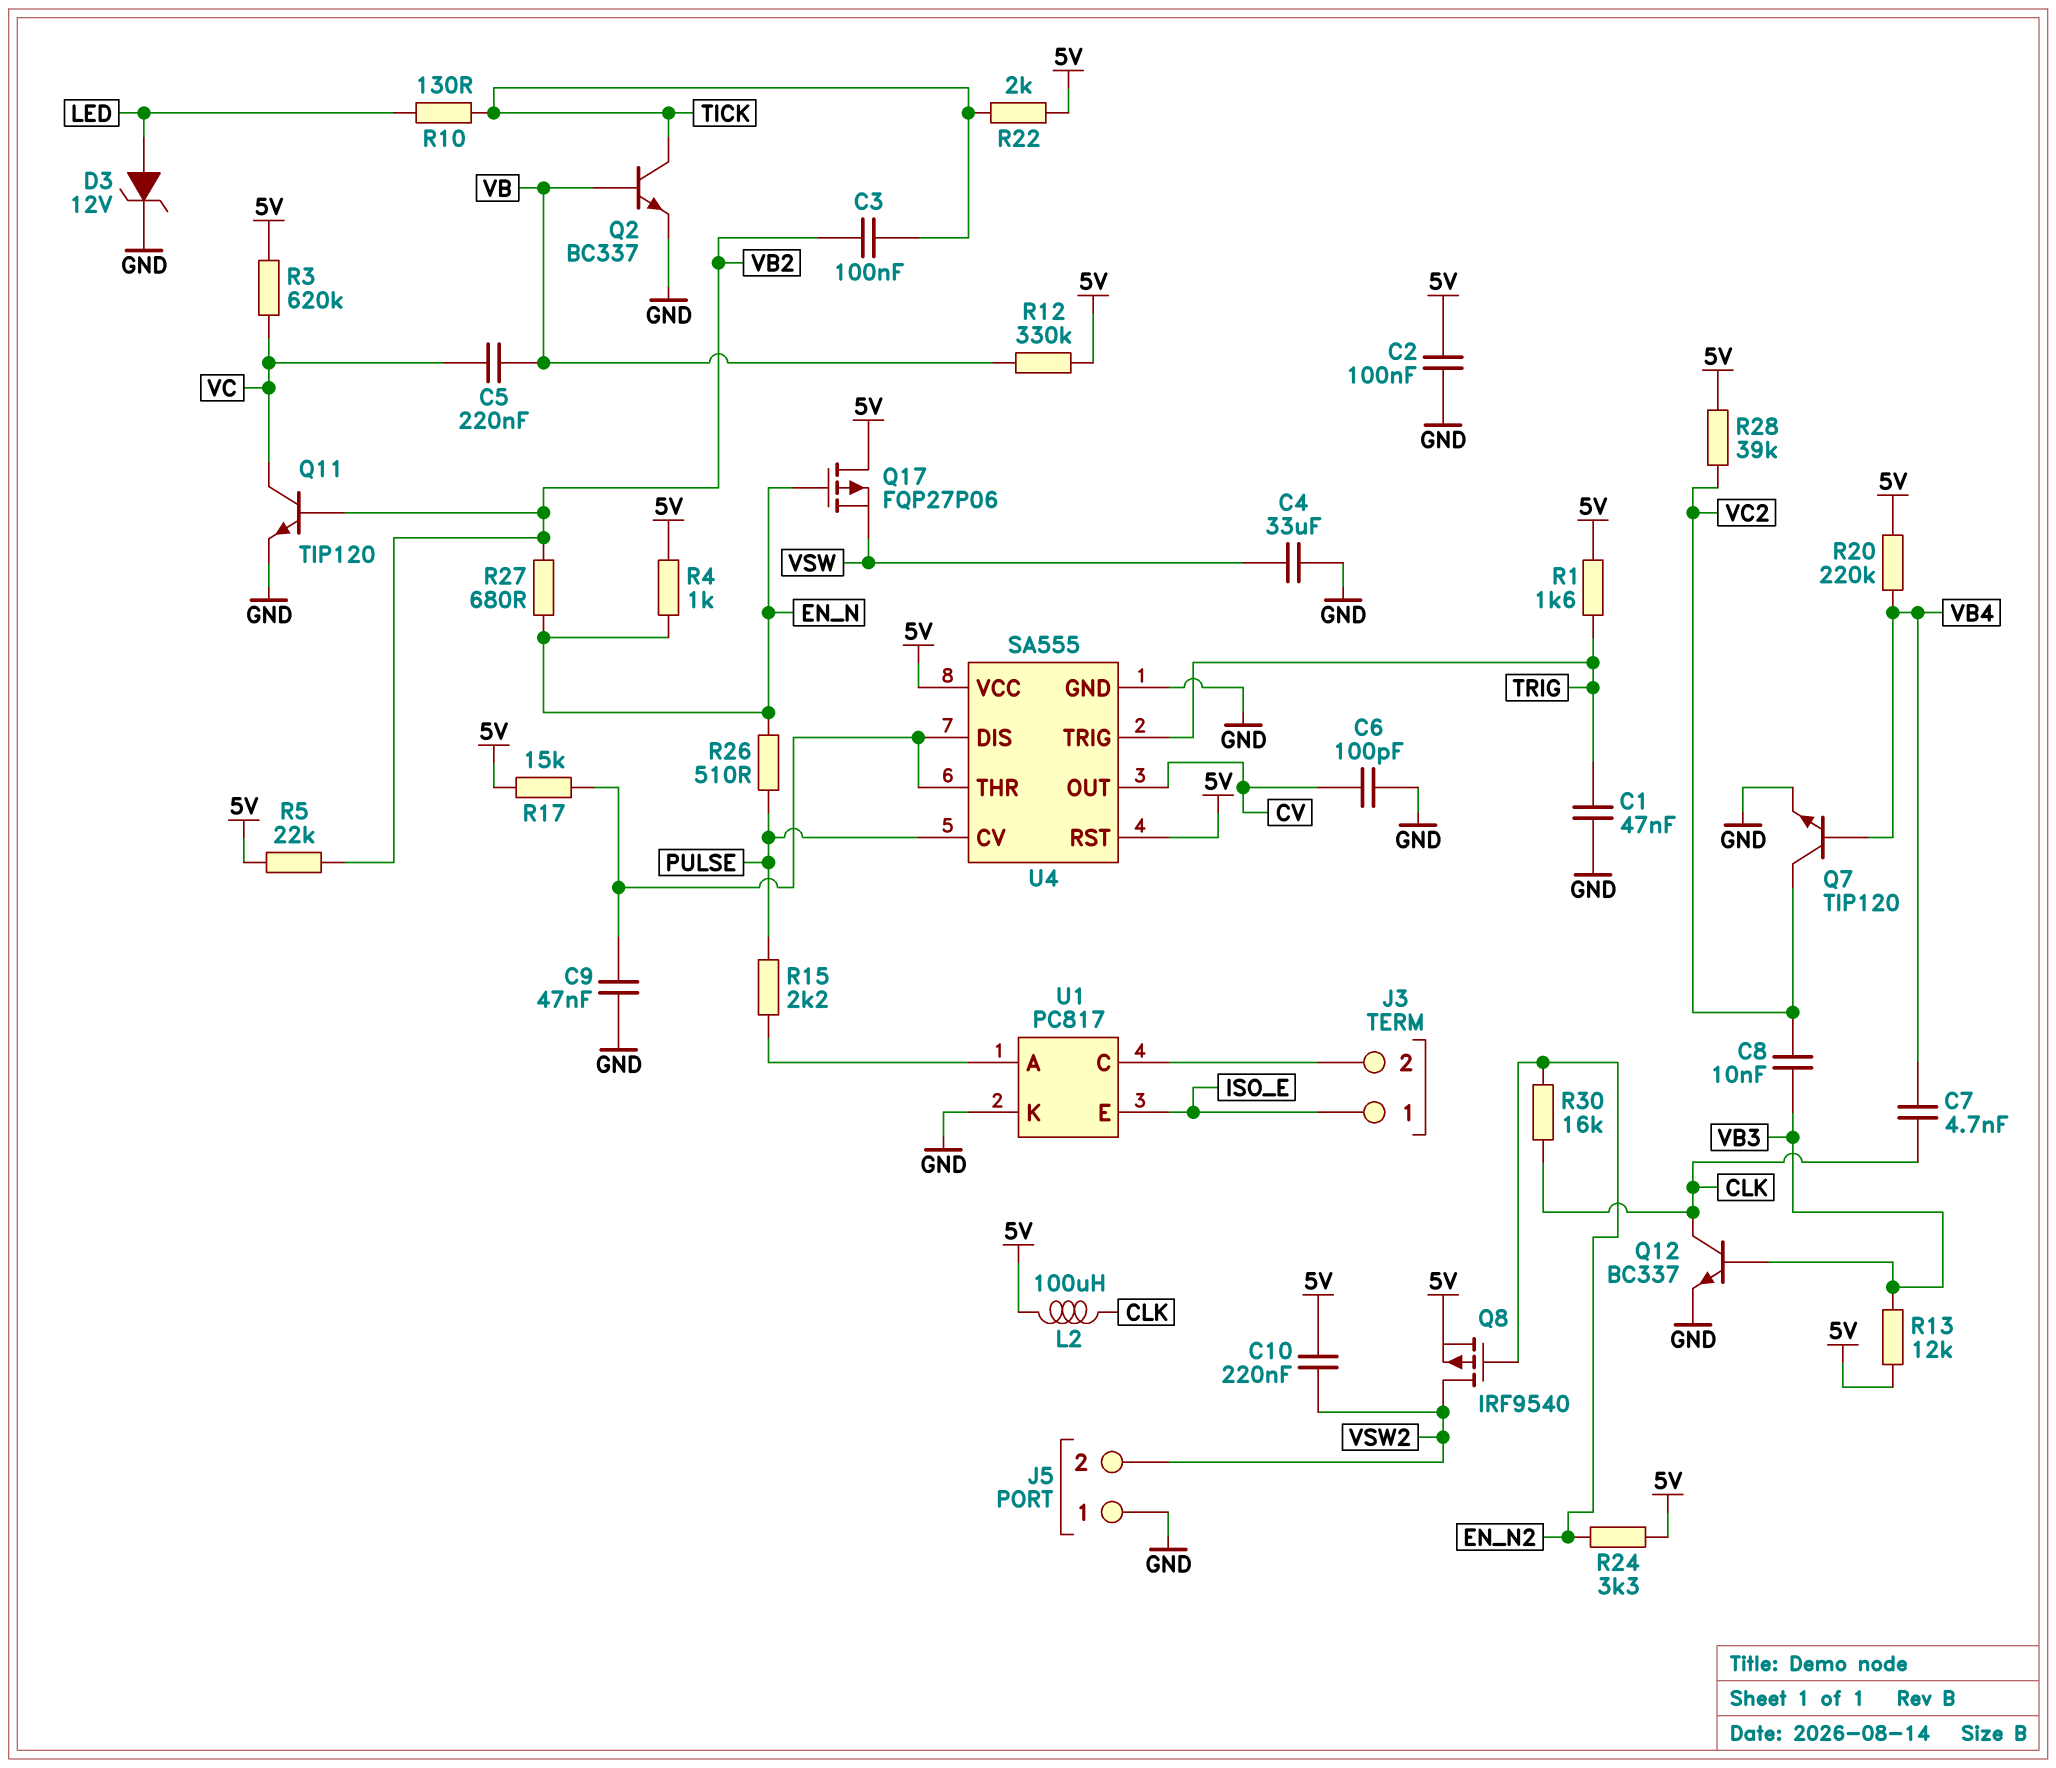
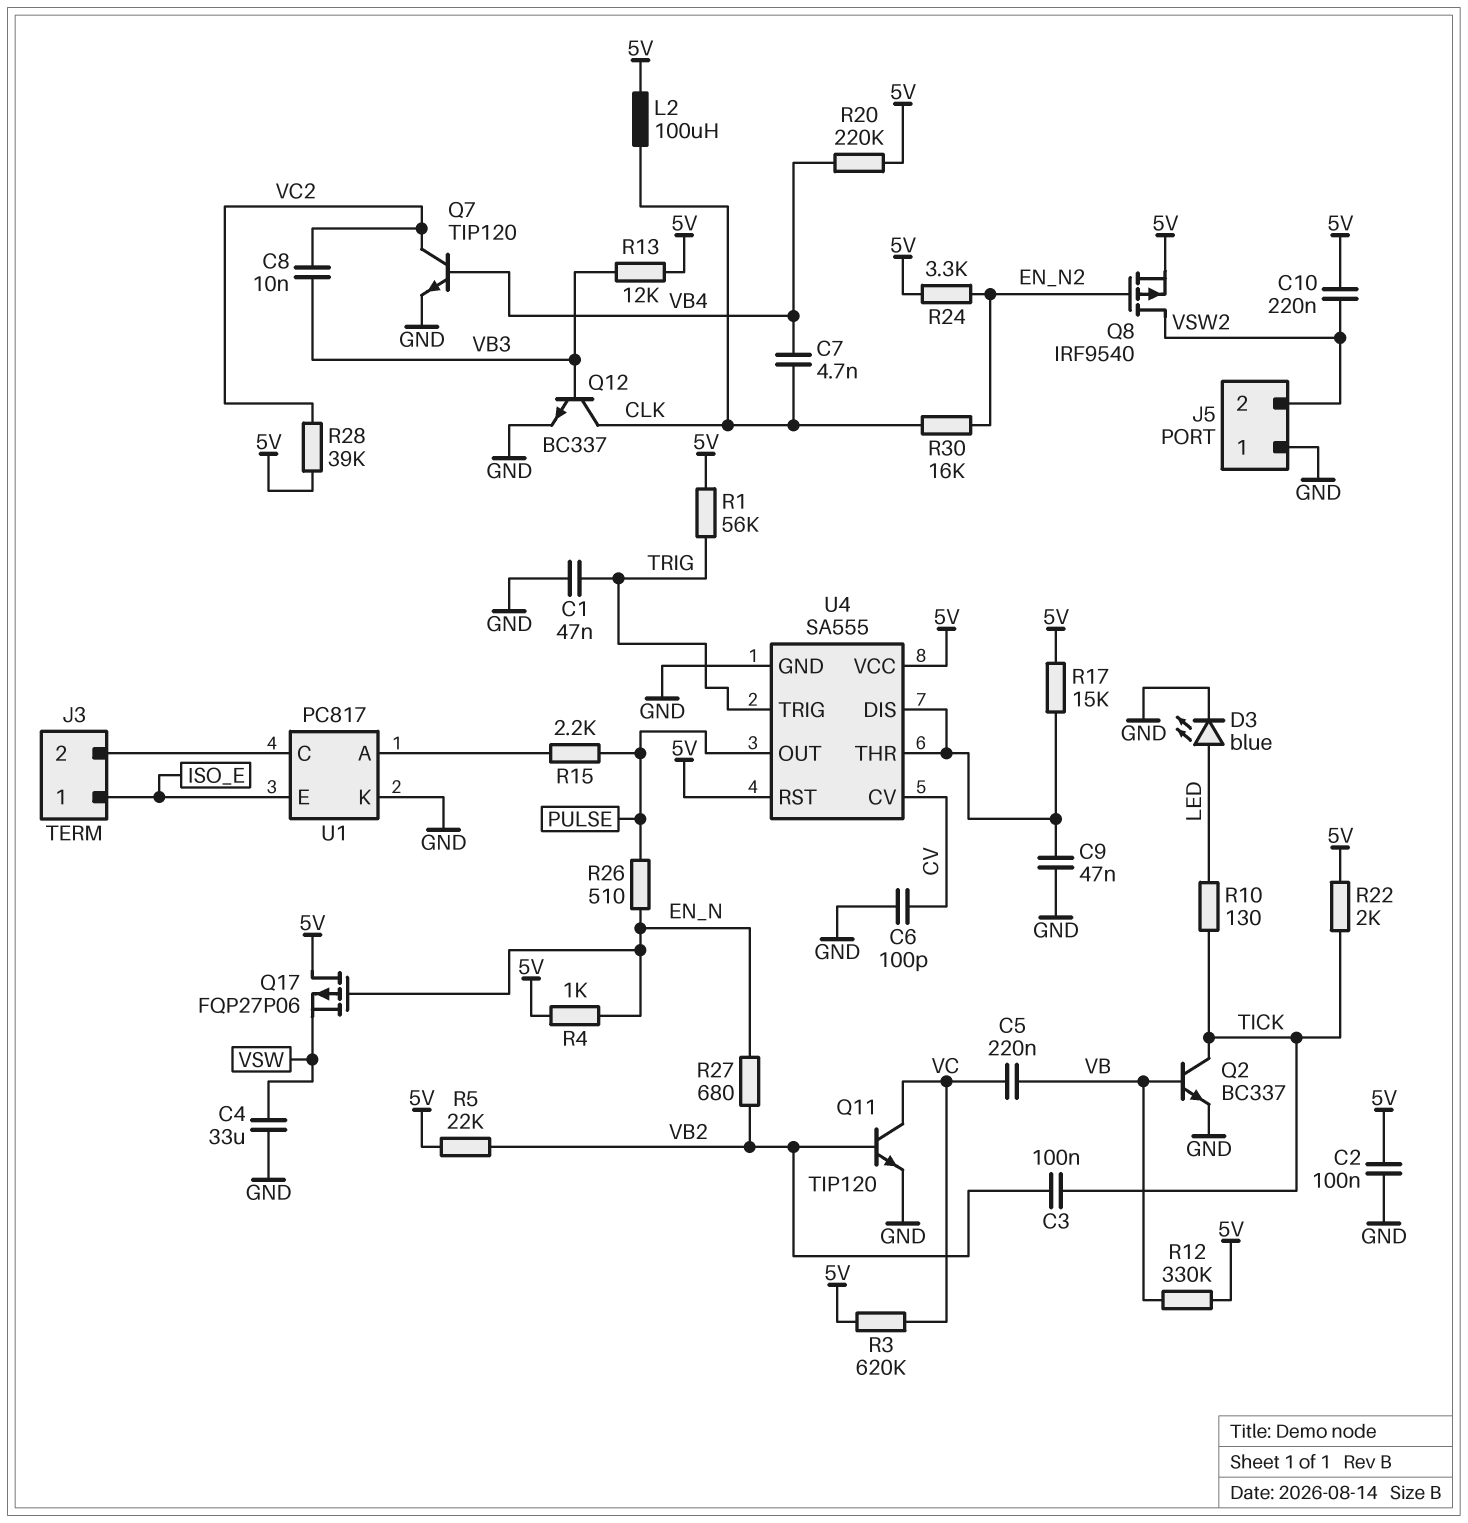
D3: zener 12V (A LED, K GND) -> LED blue (A LED, K GND)
R1: 1.6k (5V, TRIG) -> 56k (5V, TRIG)
U4 pin CV: PULSE -> CV
U4 pin OUT: CV -> PULSE

